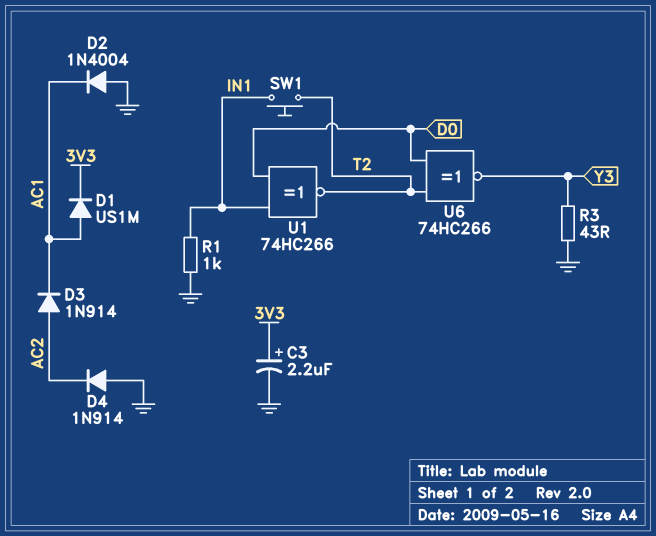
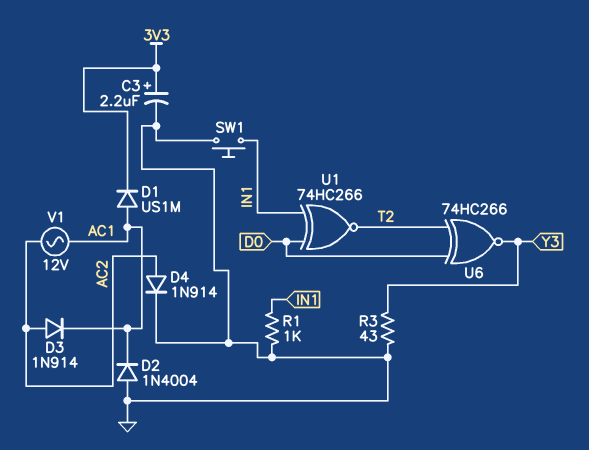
D4: diode 1N914 (A GND, K AC2) -> diode 1N914 (A AC2, K GND)
SW1: button (IN1, T2) -> button (GND, IN1)
V1: none -> AC 12V (AC1, AC2)

